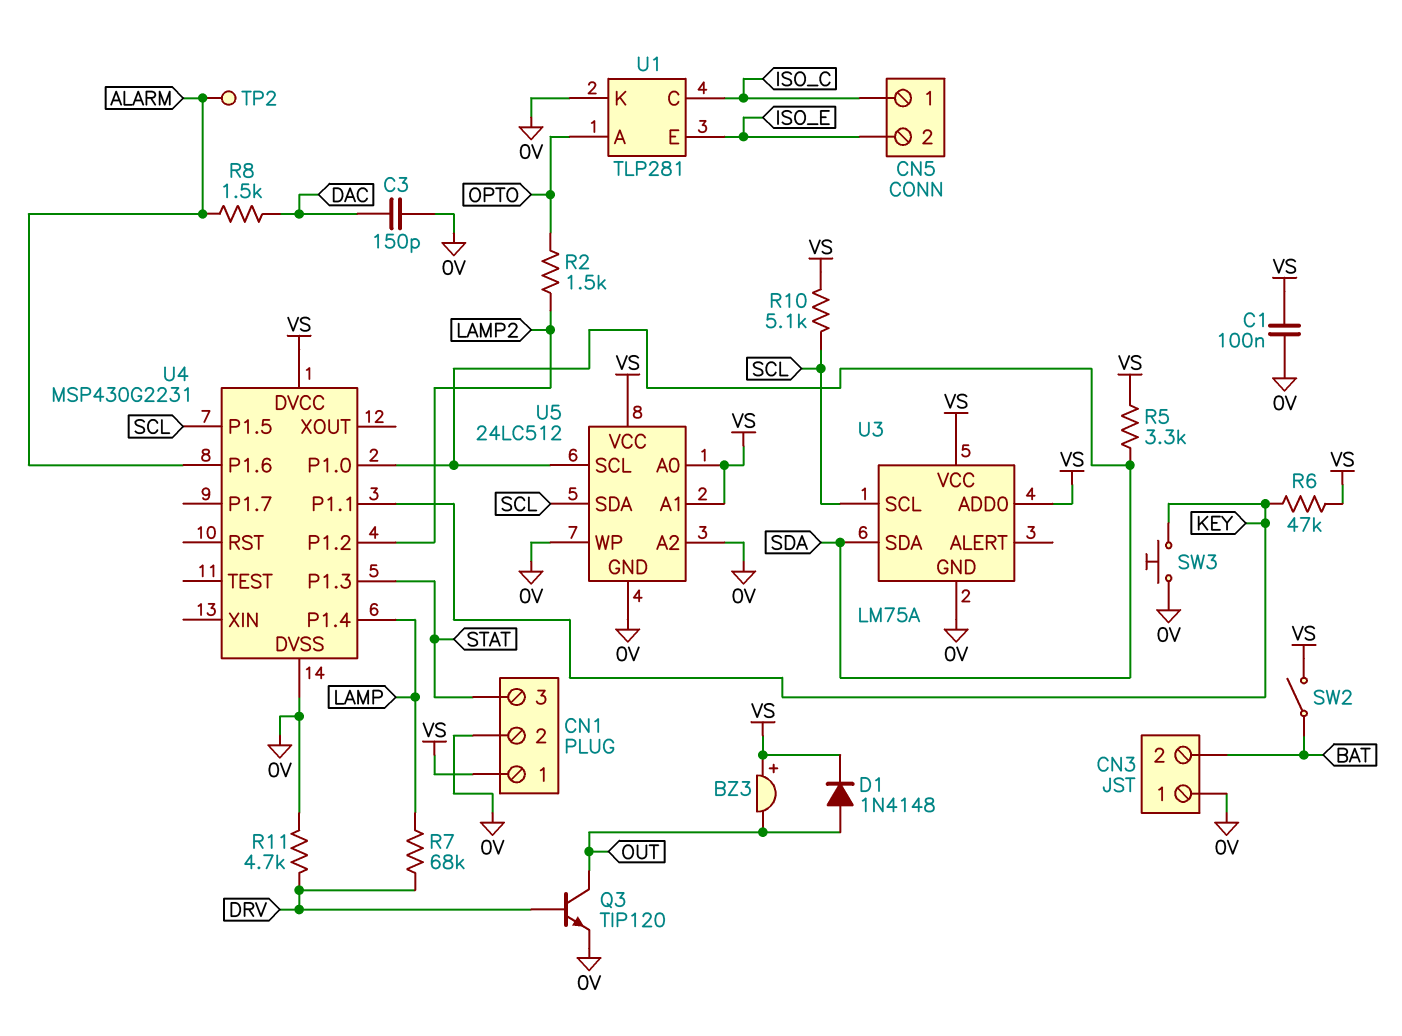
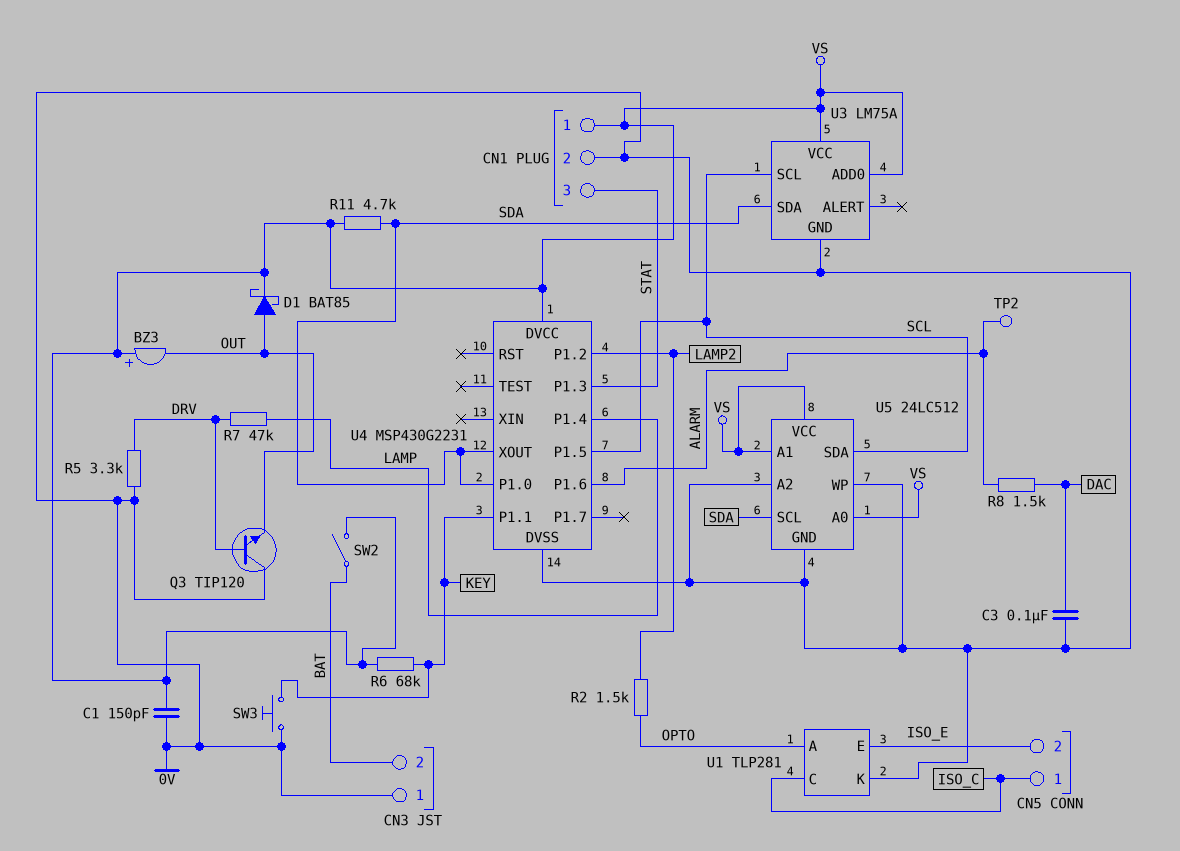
C1: 100nF (0V, VS) -> 150pF (0V, VS)
C3: 150pF (0V, DAC) -> 100nF (0V, DAC)
D1: diode 1N4148 (A OUT, K VS) -> schottky BAT85 (A OUT, K VS)
Q3: NPN TIP120 (B DRV, C OUT, E 0V) -> NPN TIP120 (B DRV, C 0V, E OUT)
R5: 3.3k (SDA, VS) -> 3.3k (0V, DRV)
R6: 47k (KEY, VS) -> 68k (KEY, VS)
R7: 68k (DRV, LAMP) -> 47k (DRV, LAMP)
R10: 5.1k (SCL, VS) -> none
R11: 4.7k (0V, DRV) -> 4.7k (SDA, VS)
U4 pin XOUT: none -> SDA

